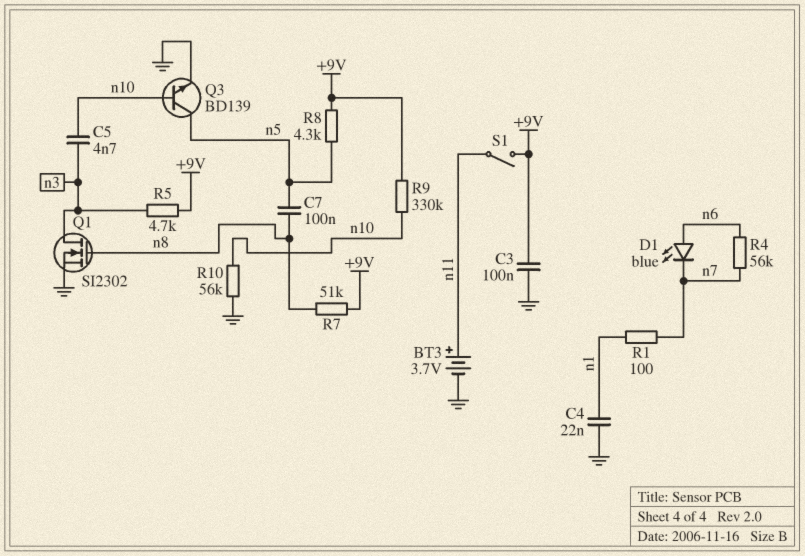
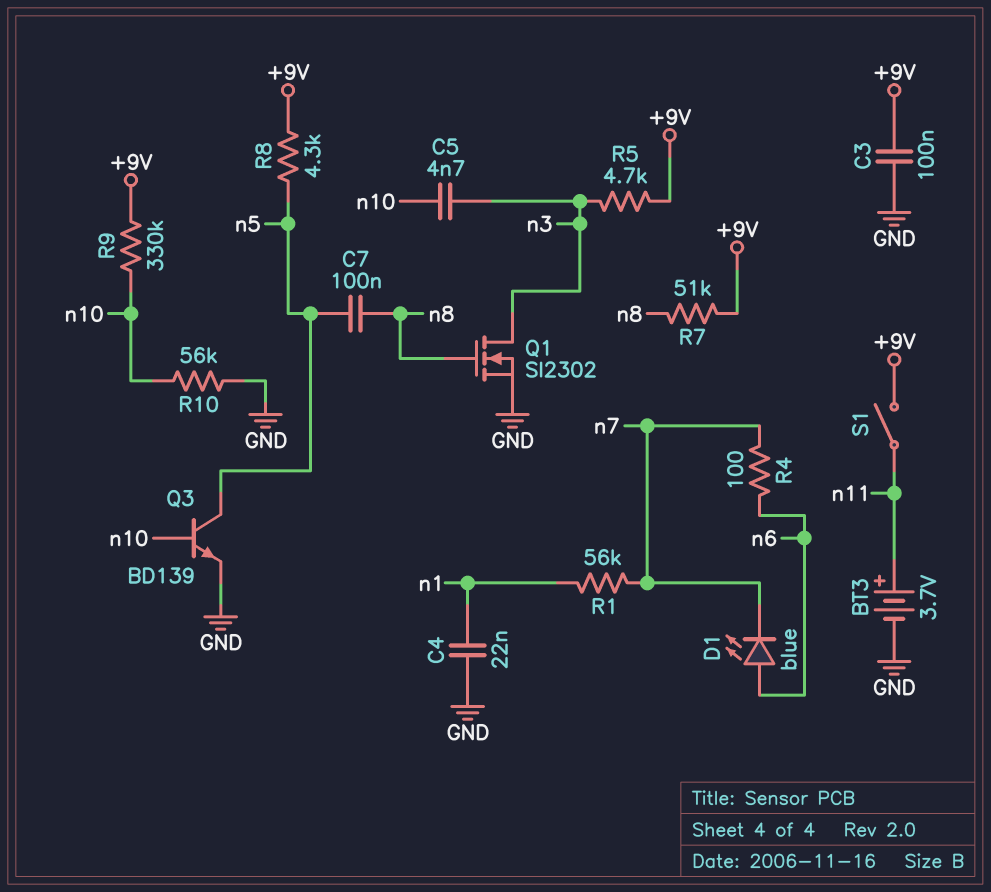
R1: 100 (n1, n7) -> 56k (n1, n7)
R4: 56k (n6, n7) -> 100 (n6, n7)

